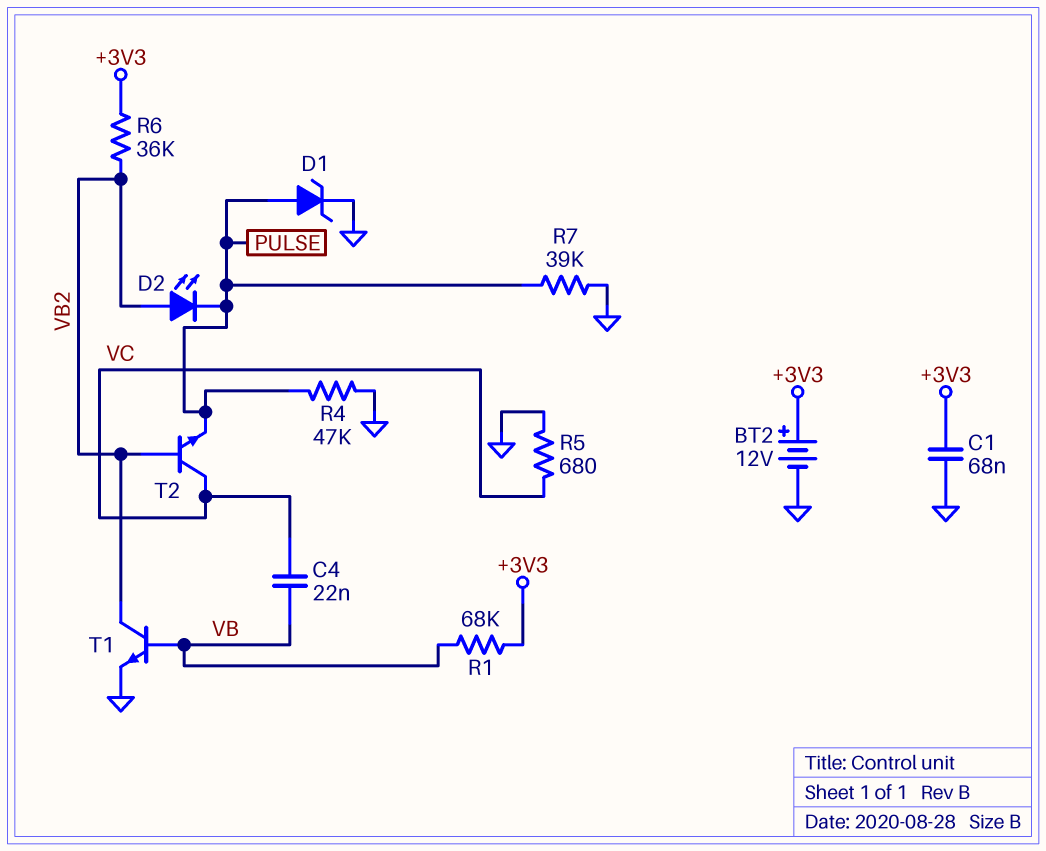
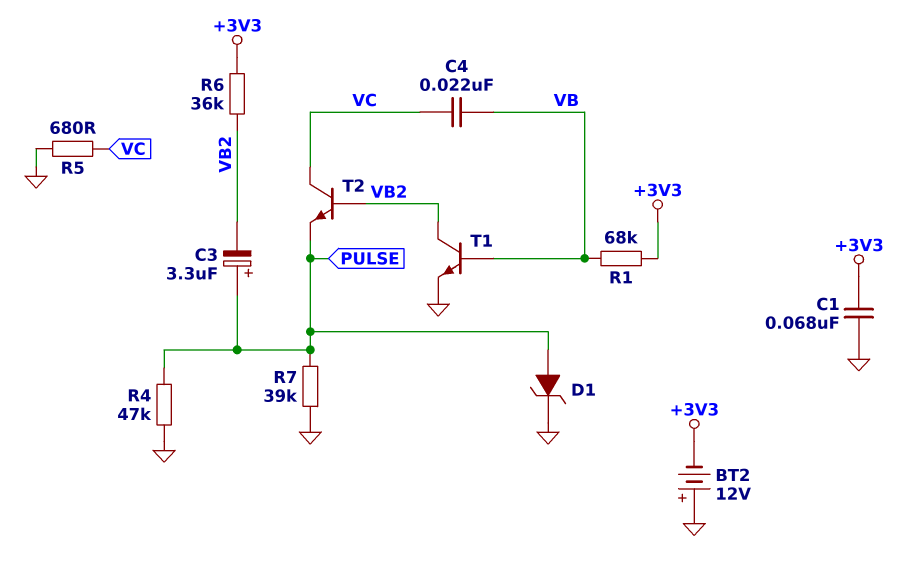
BT2: 12V (plus +3V3, minus GND) -> 12V (plus GND, minus +3V3)
C3: none -> 3.3uF (plus PULSE, minus VB2)
D2: LED (A VB2, K PULSE) -> none

